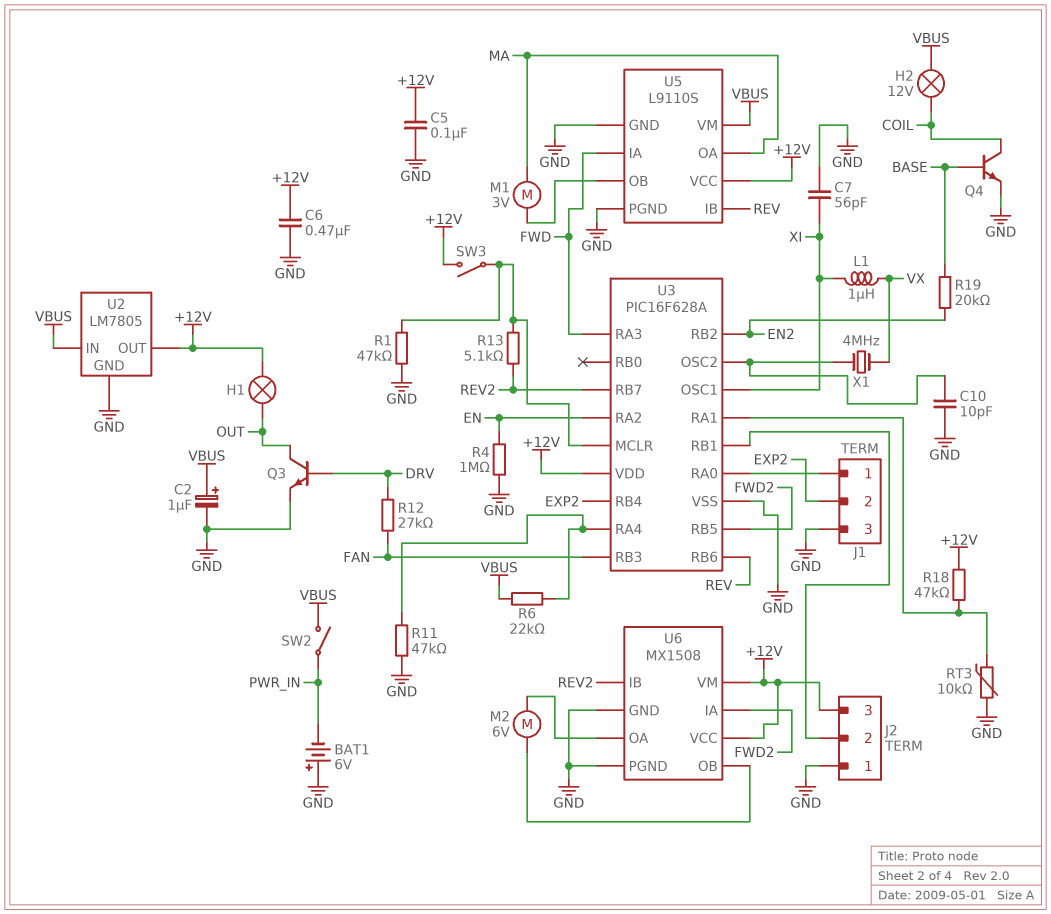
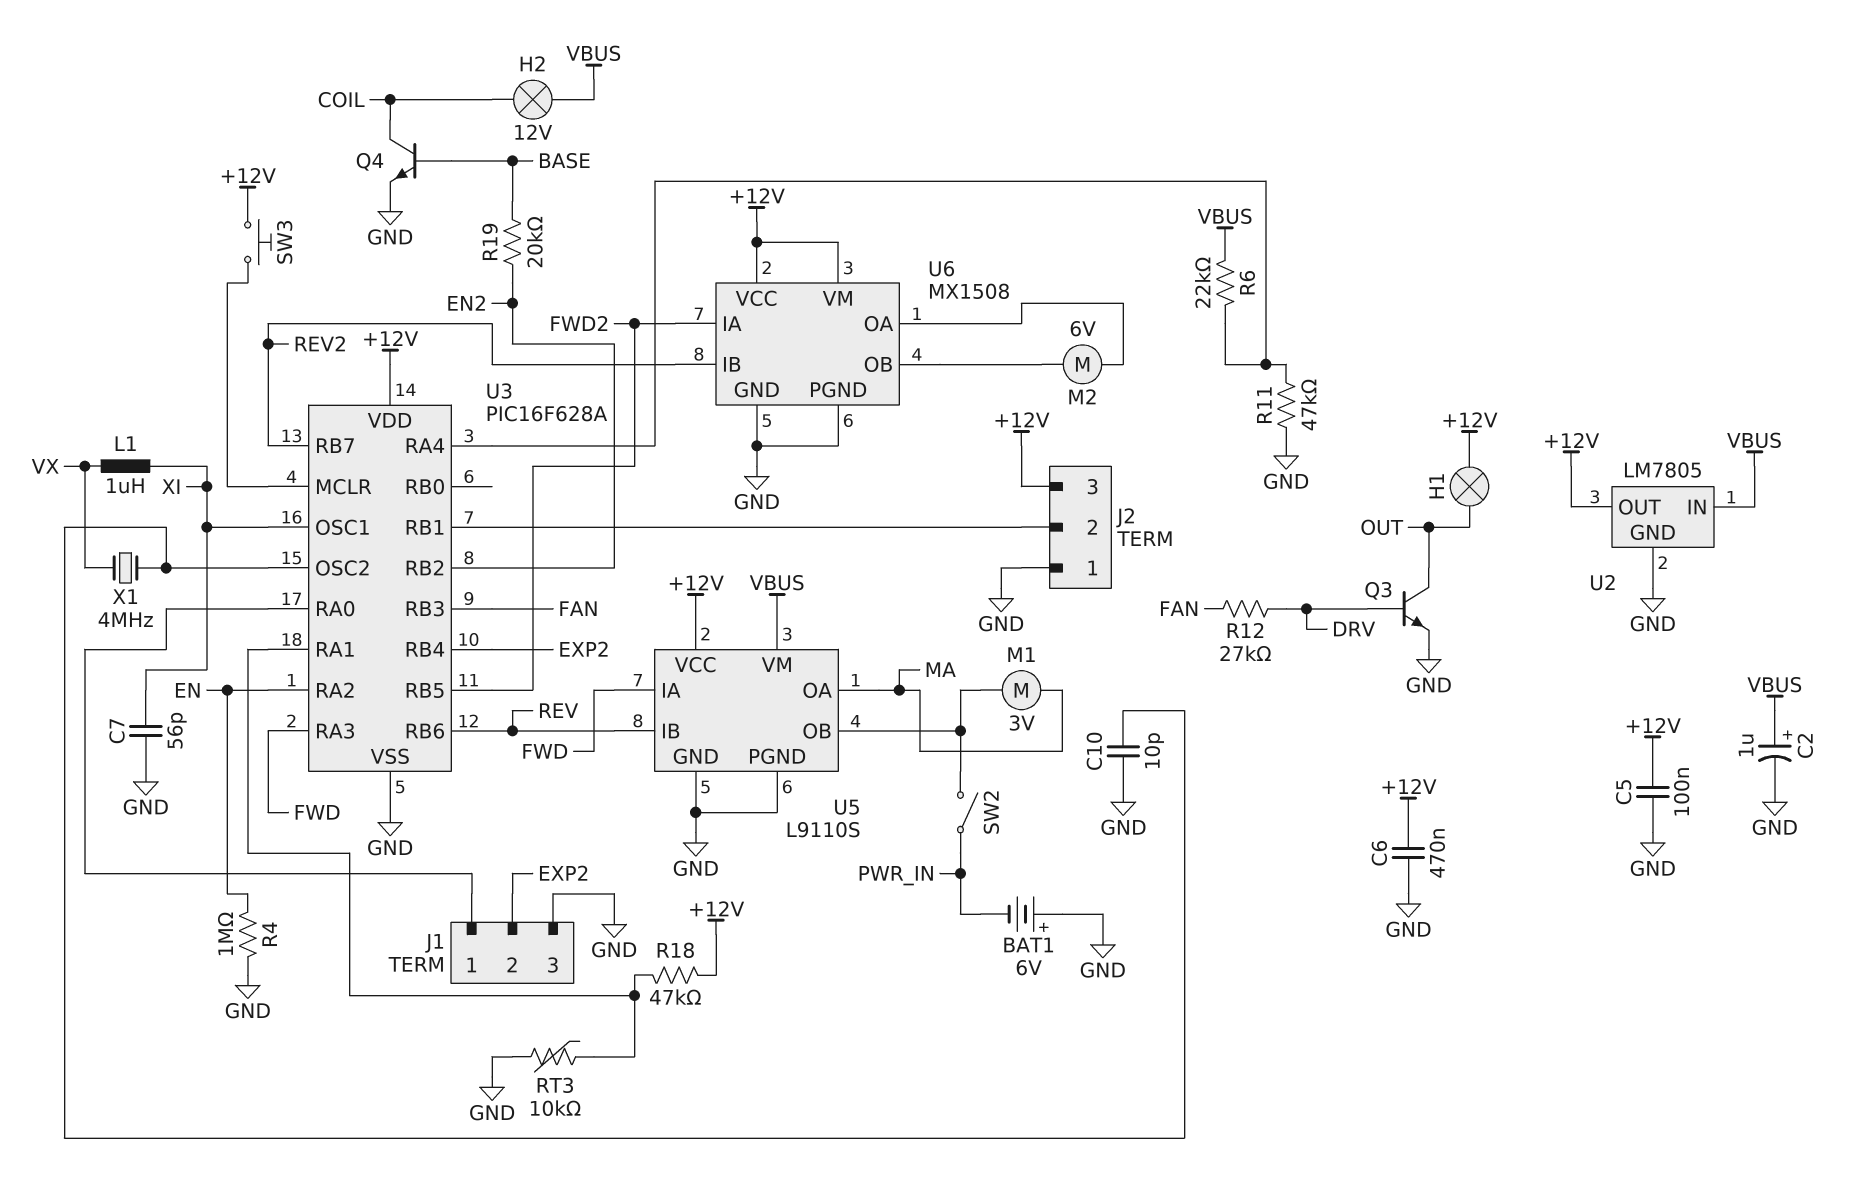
R1: 47k (GND, U3/MCLR) -> none
R13: 5.1k (REV2, U3/MCLR) -> none
SW2: switch (PWR_IN, VBUS) -> switch (PWR_IN, U5/OB)
SW3: switch (+12V, U3/MCLR) -> button (+12V, U3/MCLR)

